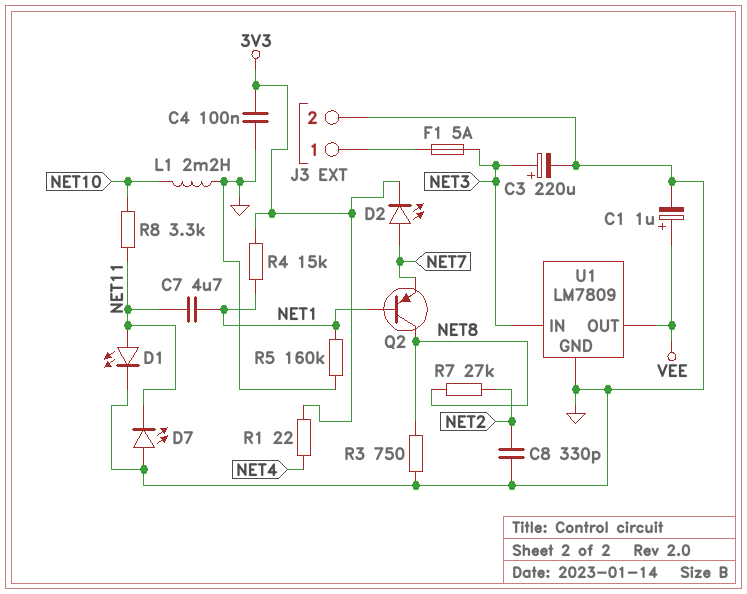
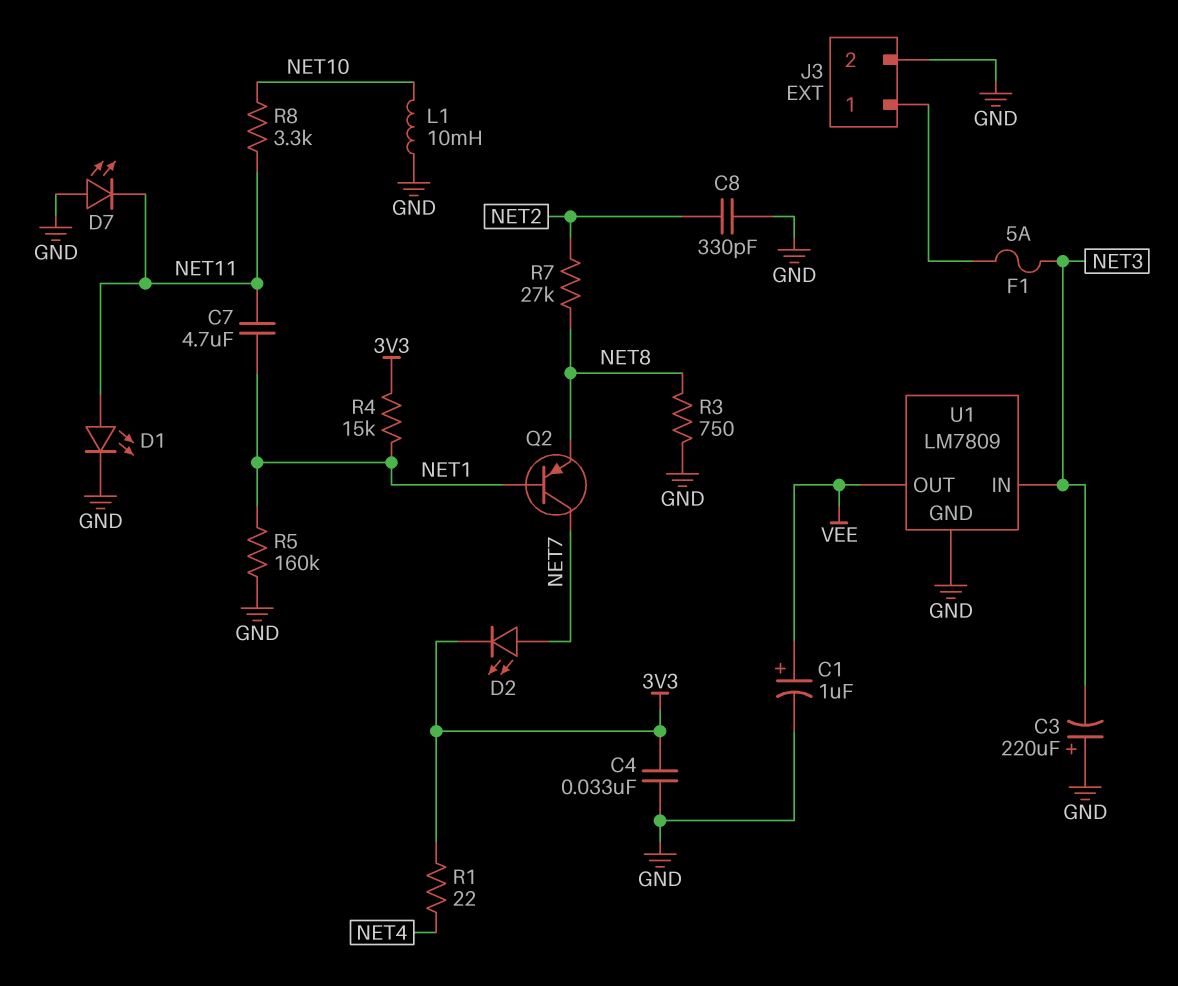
C3: 220uF (plus NET3, minus GND) -> 220uF (plus GND, minus NET3)
C4: 100nF (3V3, GND) -> 33nF (3V3, GND)
L1: 2.2mH (GND, NET10) -> 10mH (GND, NET10)
Q2: PNP (B NET1, C NET8, E NET7) -> PNP (B NET1, C NET7, E NET8)

